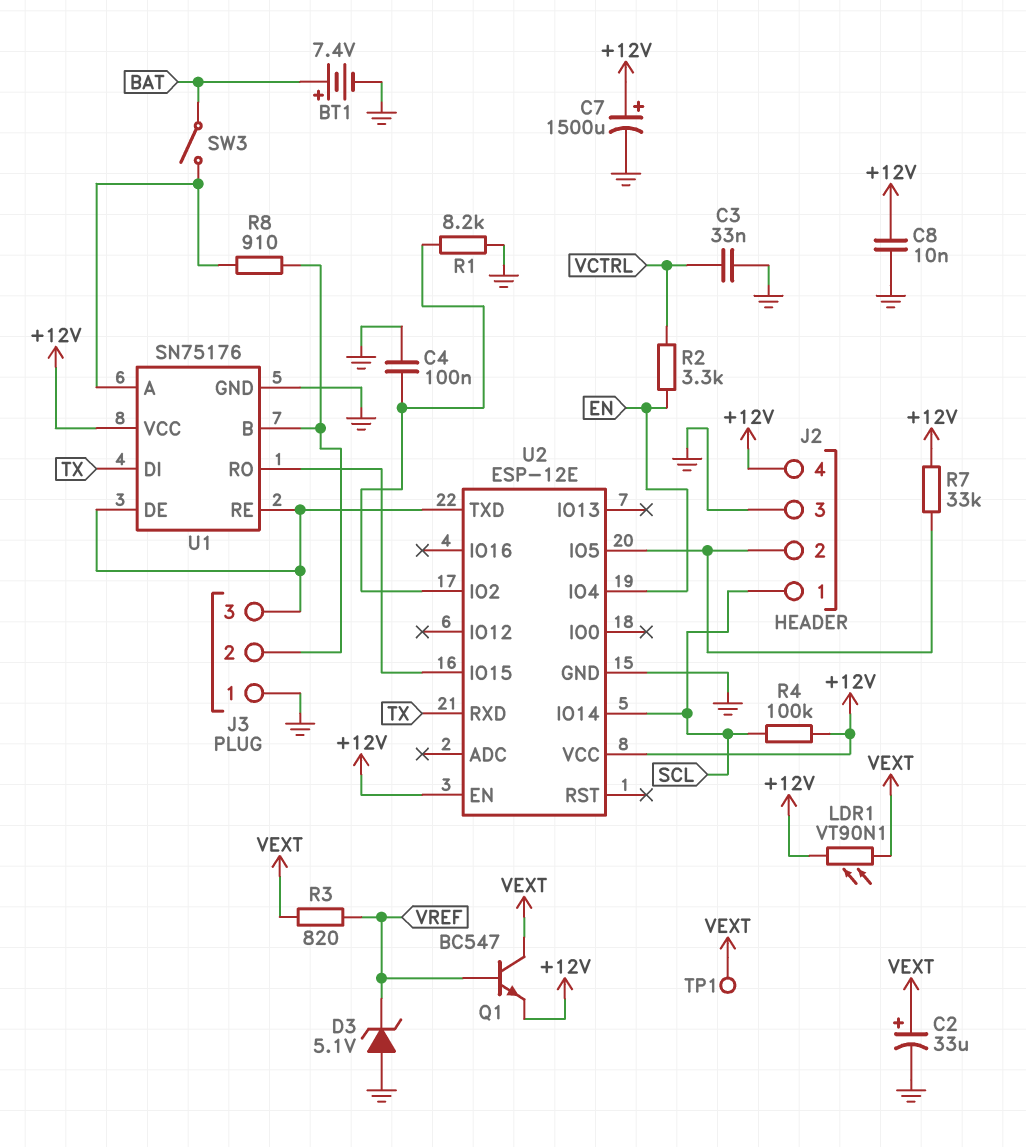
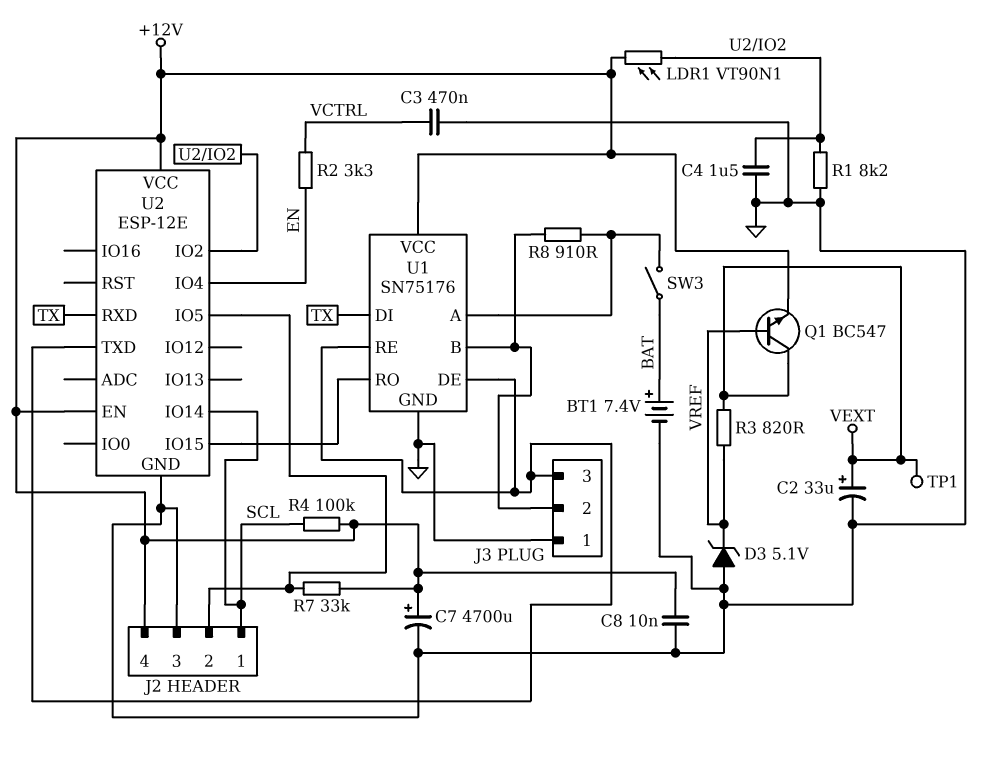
C3: 33nF (GND, VCTRL) -> 470nF (GND, VCTRL)
C4: 100nF (GND, U2/IO2) -> 1.5uF (GND, U2/IO2)
C7: 1500uF (plus +12V, minus GND) -> 4700uF (plus +12V, minus GND)
LDR1: VT90N1 (+12V, VEXT) -> VT90N1 (+12V, U2/IO2)

